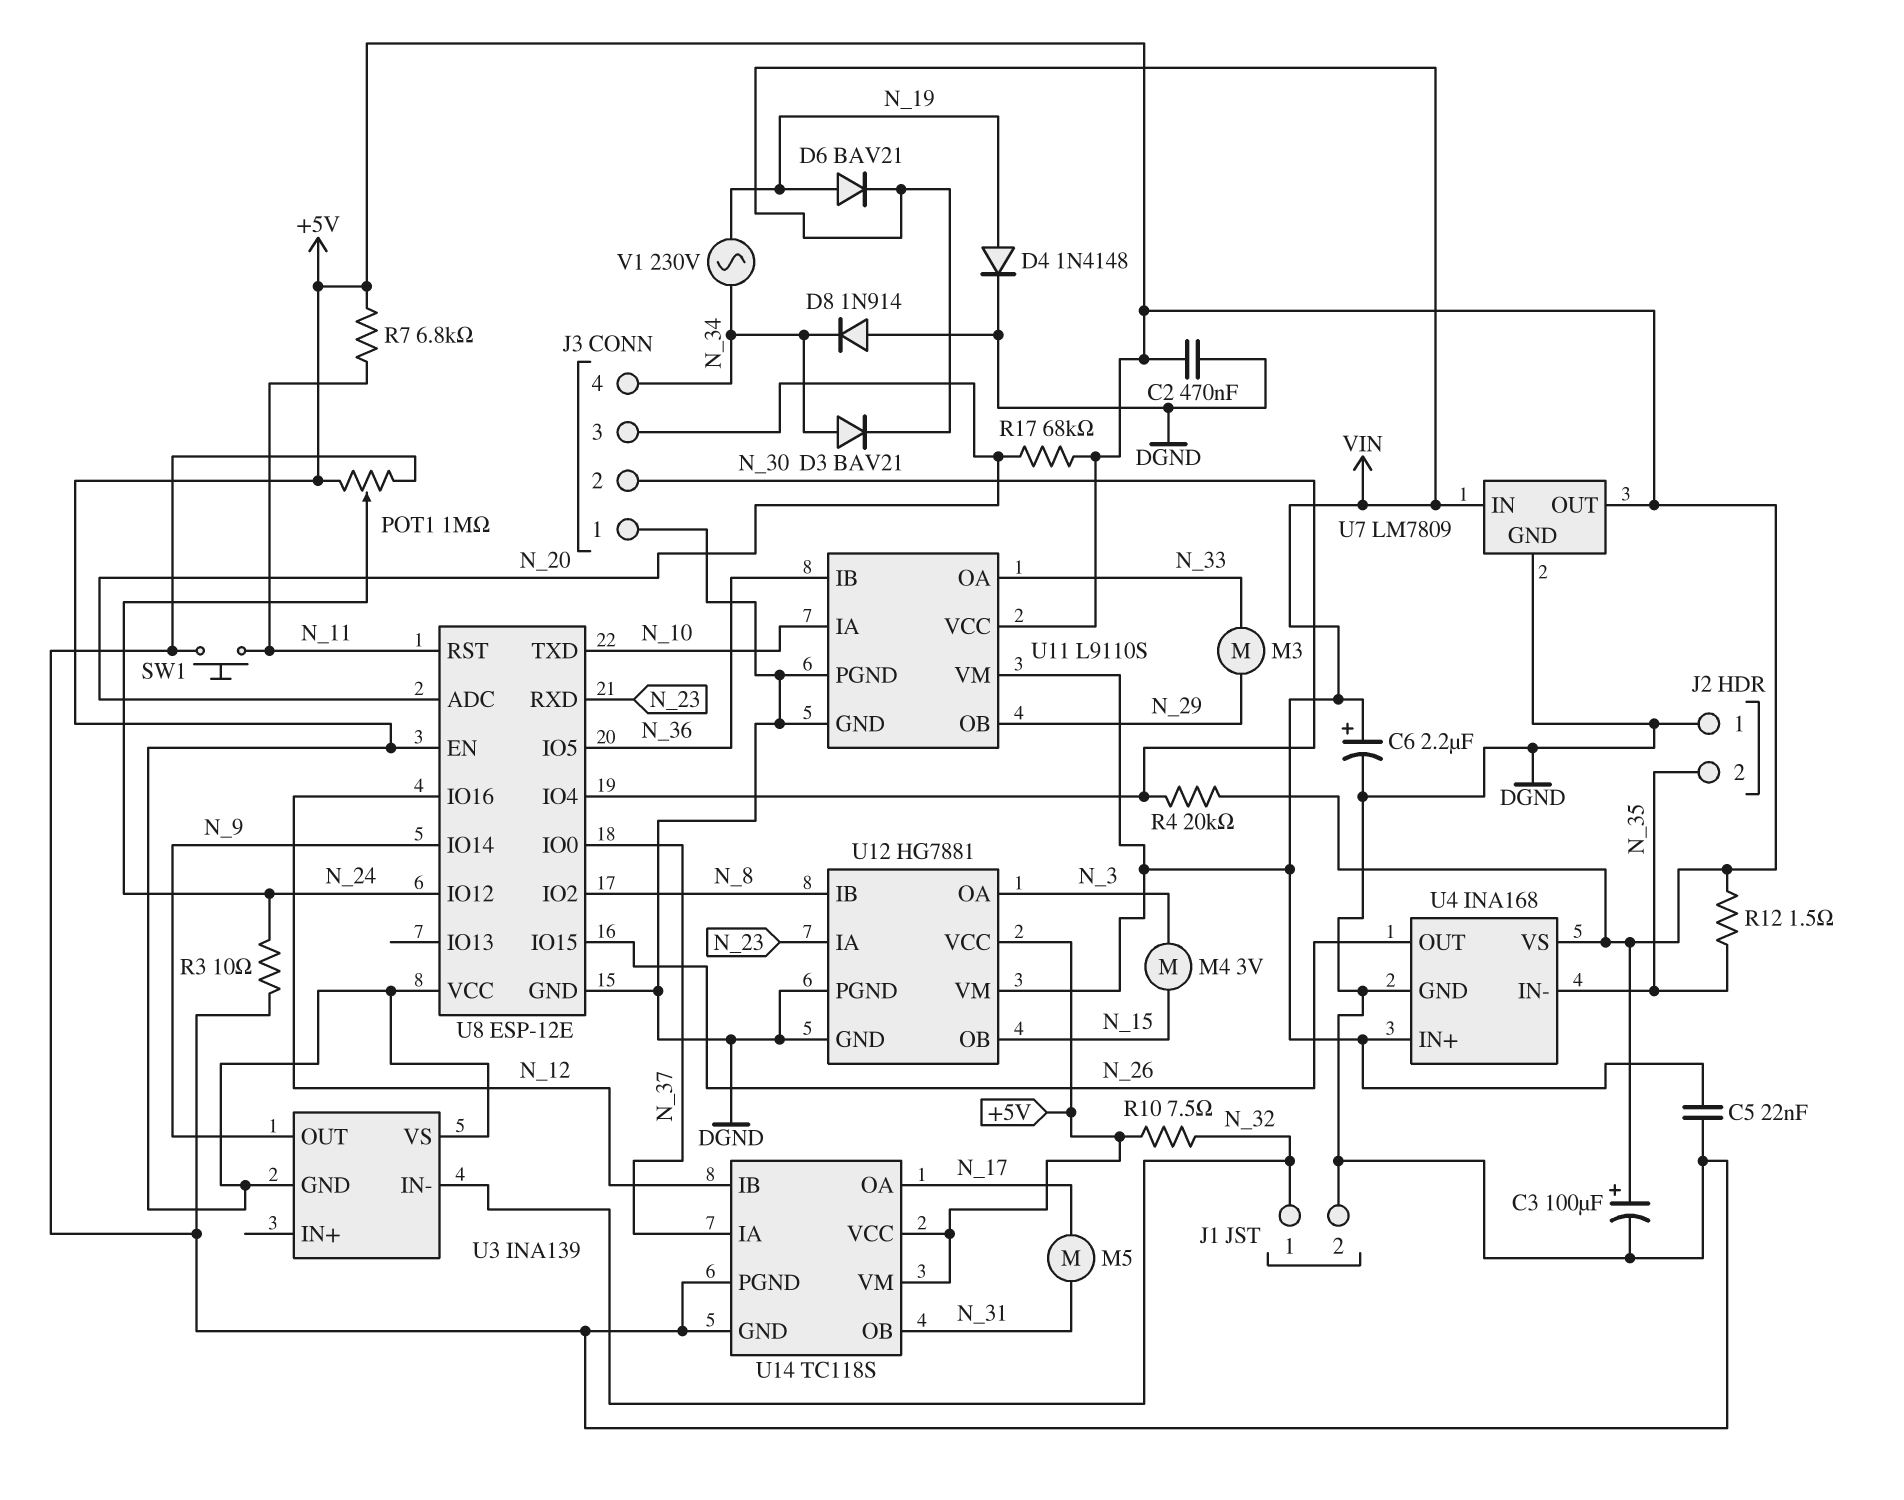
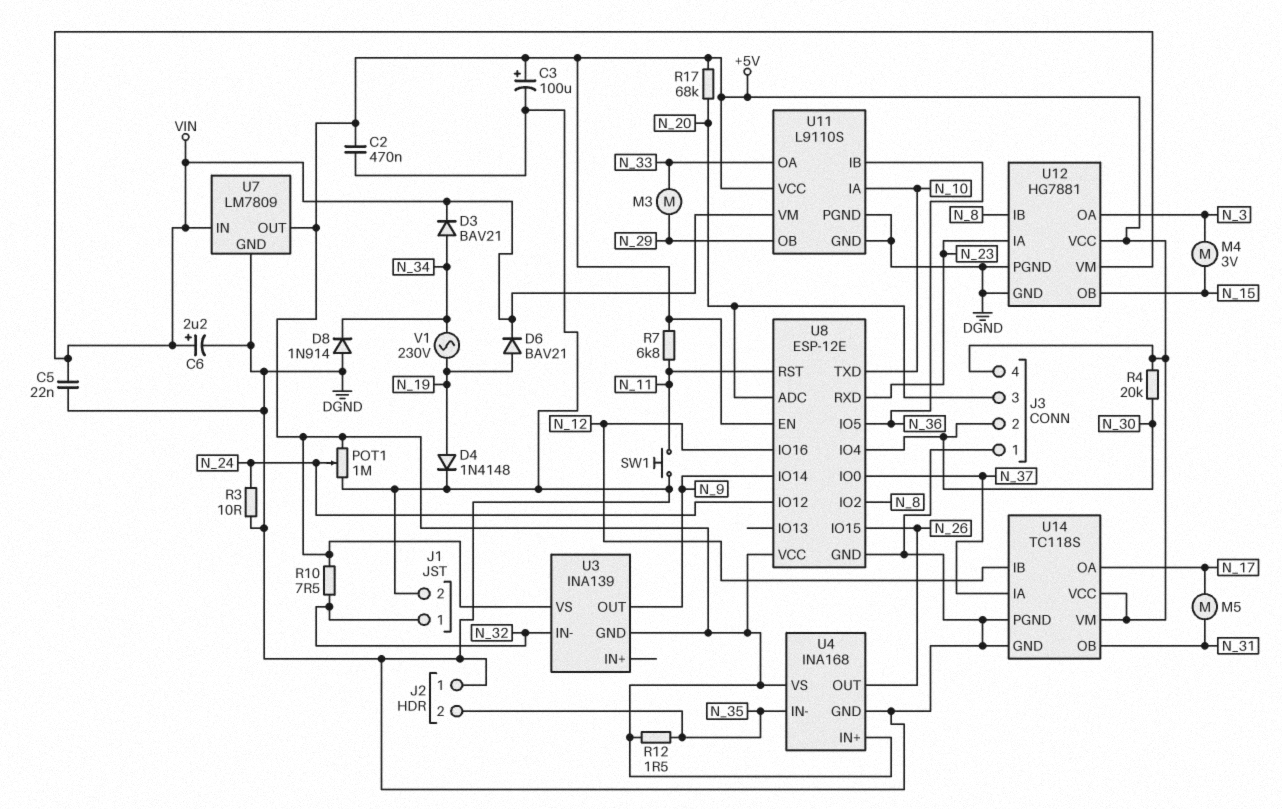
J3 pin 4: N_34 -> +5V
U4 pin IN+: VIN -> +5V

